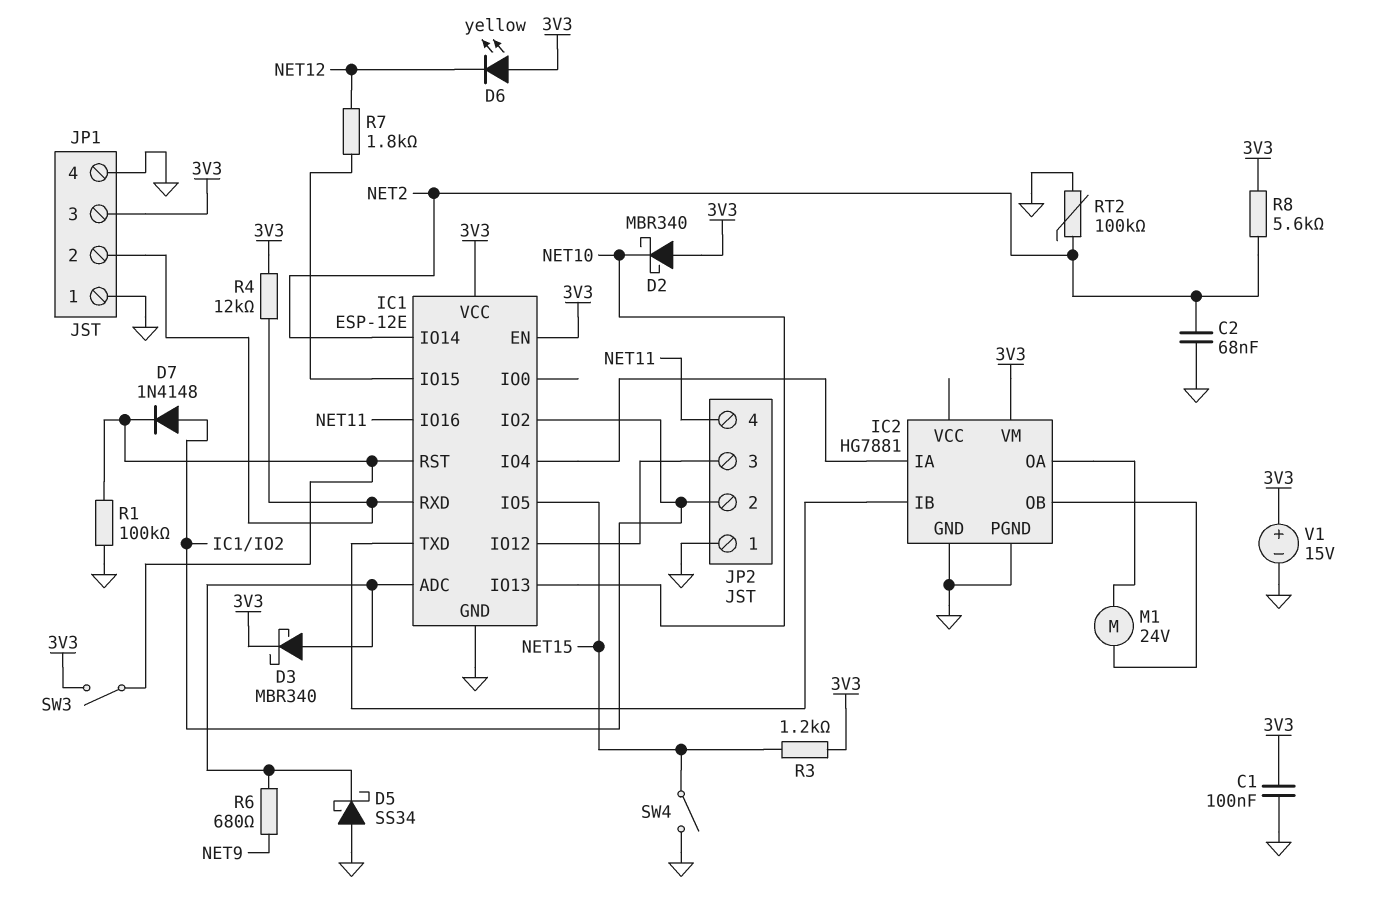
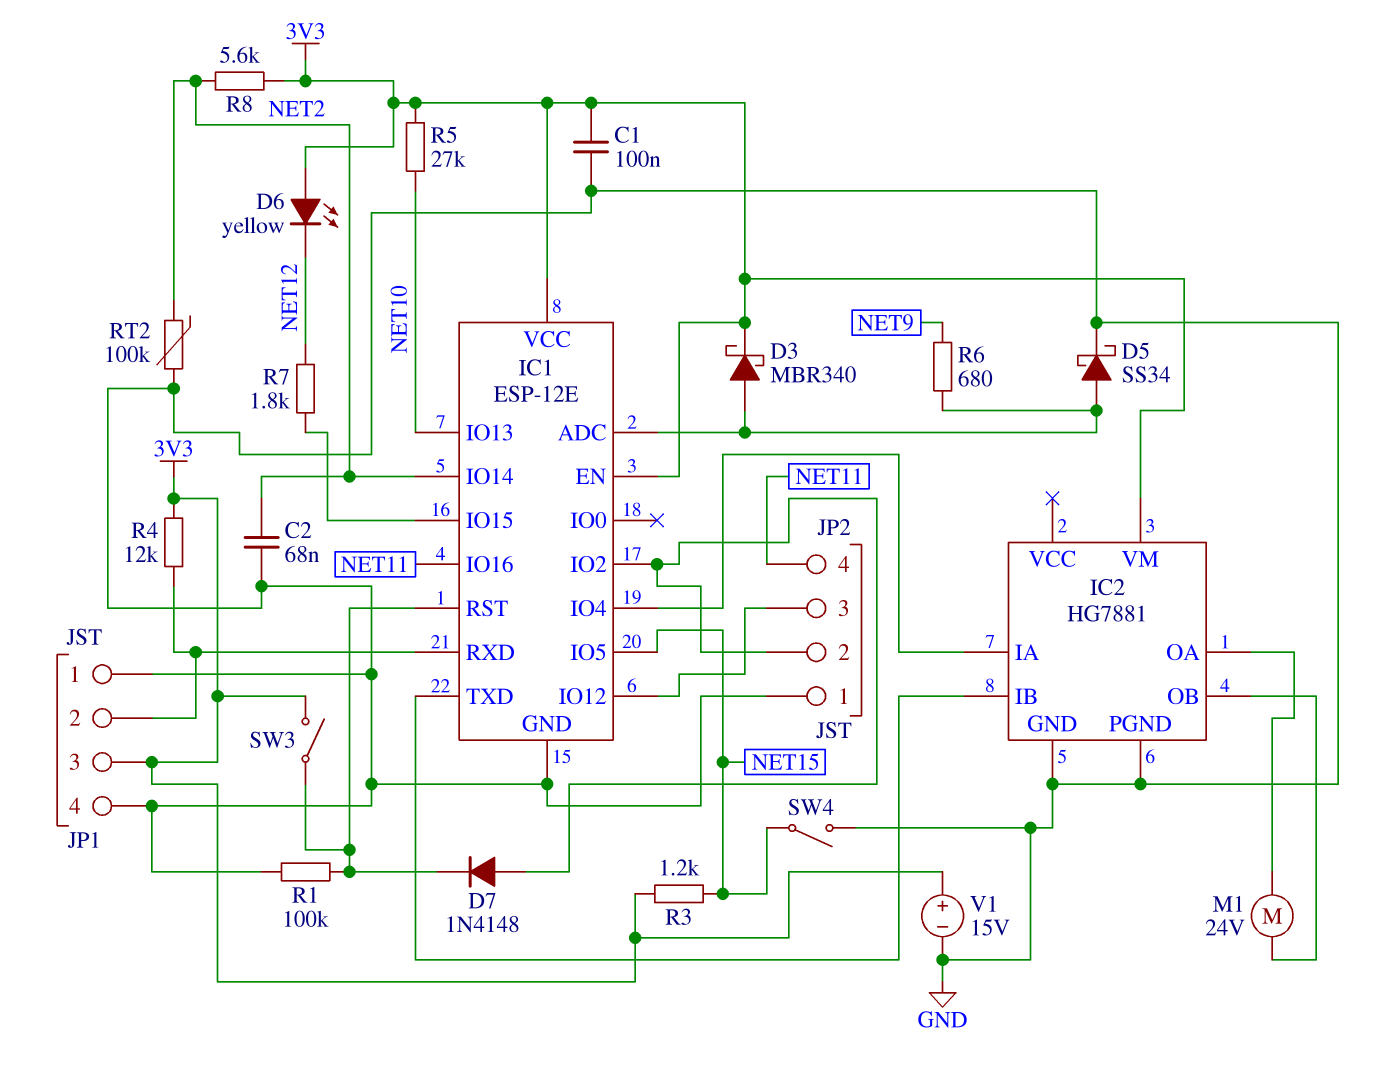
D2: schottky MBR340 (A 3V3, K NET10) -> none
D5: schottky SS34 (A GND, K IC1/ADC) -> schottky SS34 (A IC1/ADC, K GND)
R5: none -> 27k (3V3, NET10)

